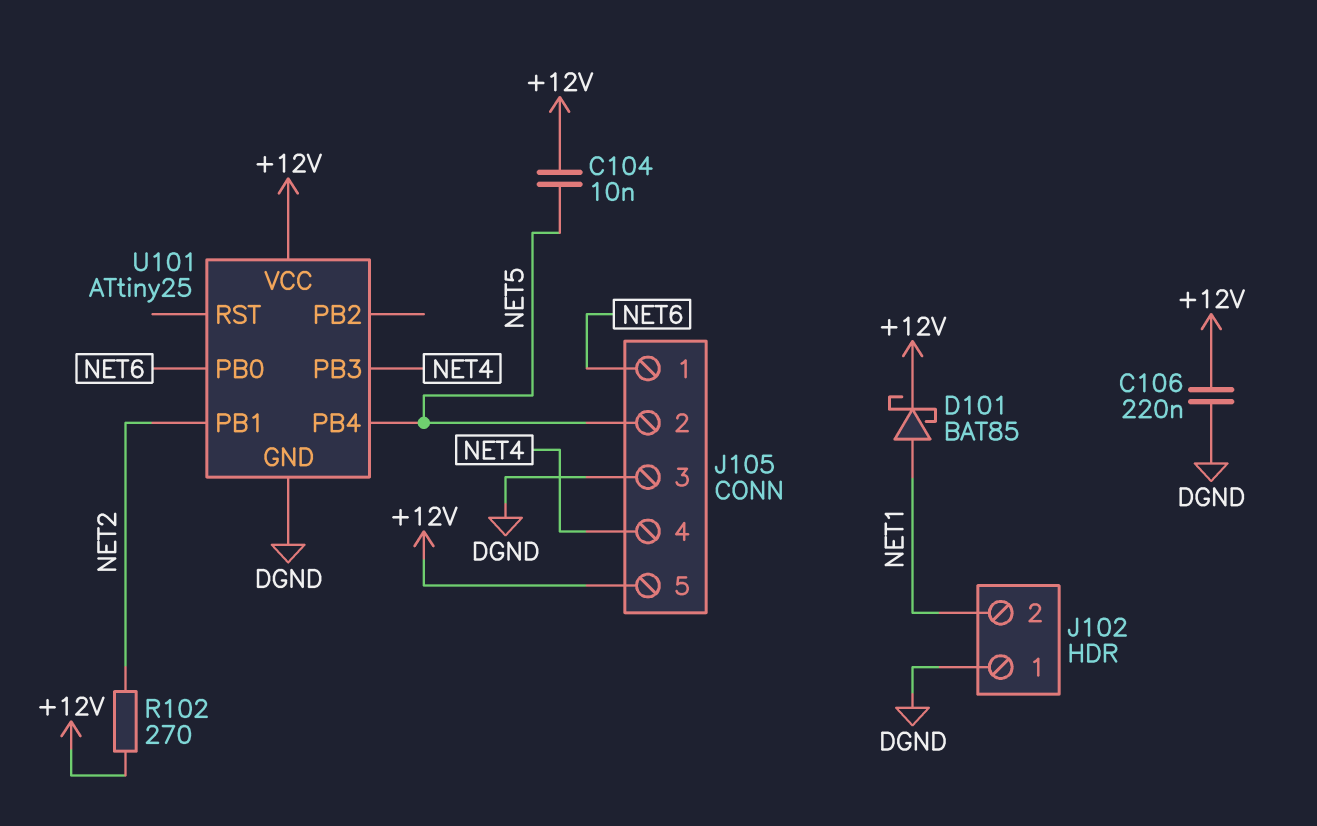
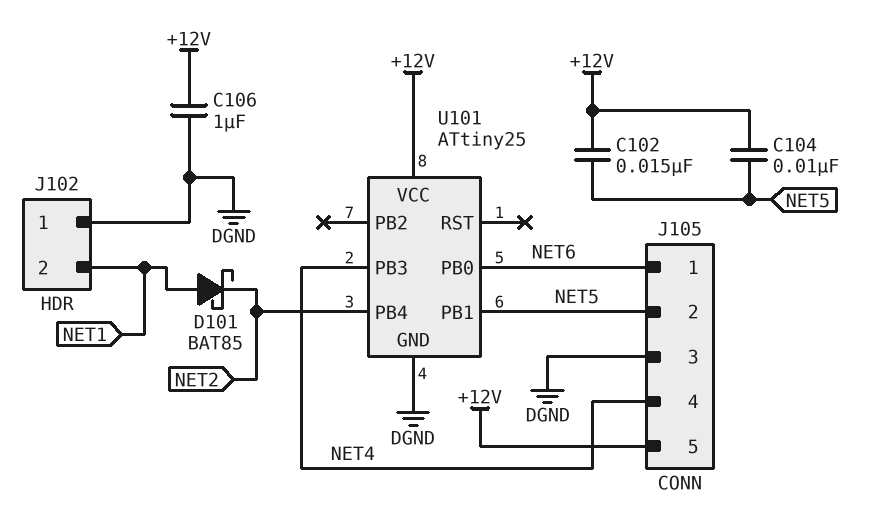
C102: none -> 15nF (+12V, NET5)
C106: 220nF (+12V, DGND) -> 1uF (+12V, DGND)
D101: schottky BAT85 (A NET1, K +12V) -> schottky BAT85 (A NET1, K NET2)
R102: 270 (+12V, NET2) -> none
U101 pin PB1: NET2 -> NET5
U101 pin PB4: NET5 -> NET2

